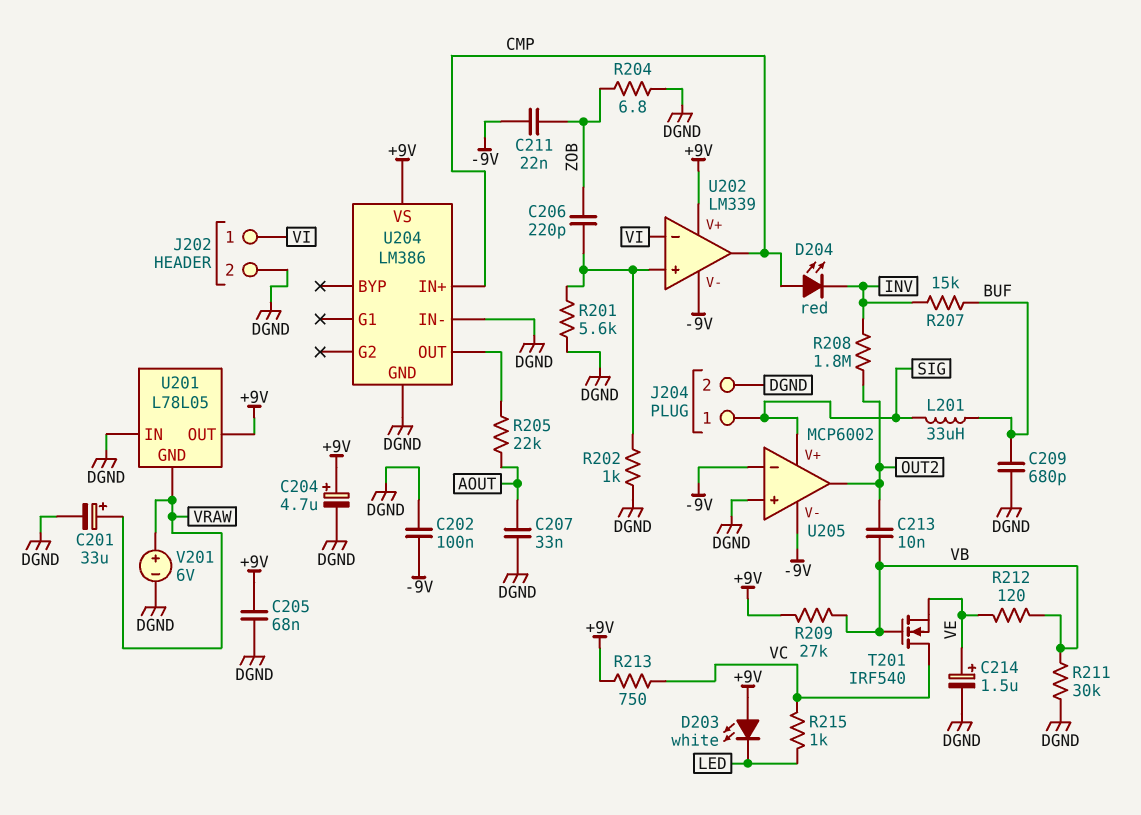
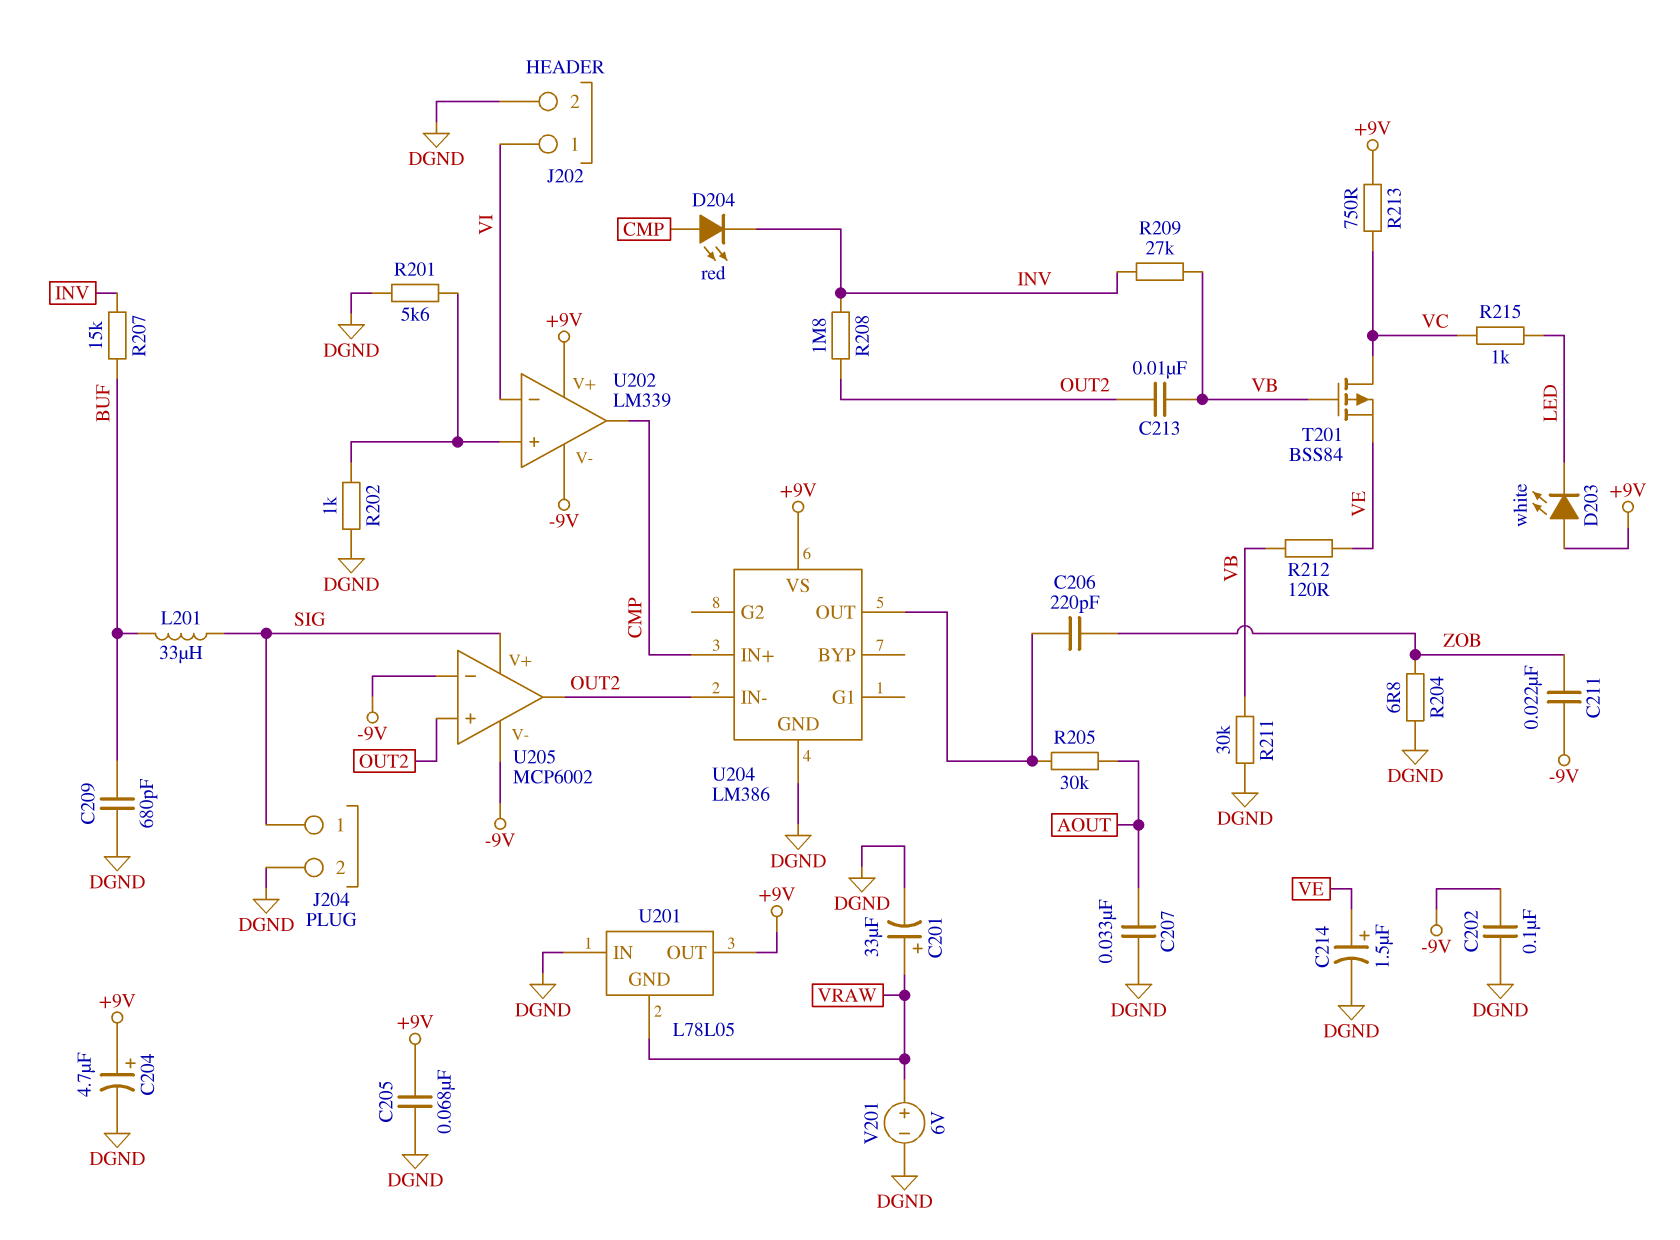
C206: 220pF (U202/in+, ZOB) -> 220pF (U204/OUT, ZOB)
R205: 22k (AOUT, U204/OUT) -> 30k (AOUT, U204/OUT)
R209: 27k (+9V, VB) -> 27k (INV, VB)
T201: NMOS IRF540 (G VB, D VC, S VE) -> PMOS BSS84 (G VB, D VC, S VE)
U204 pin IN-: DGND -> OUT2
U205 pin in+: DGND -> OUT2

